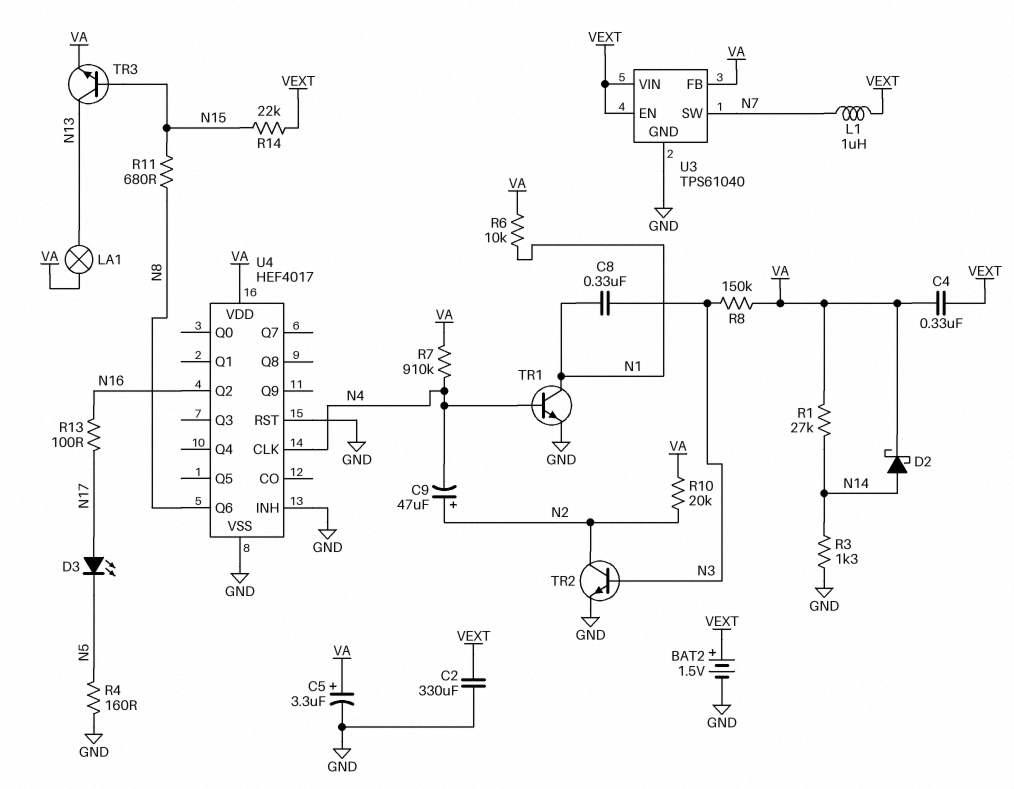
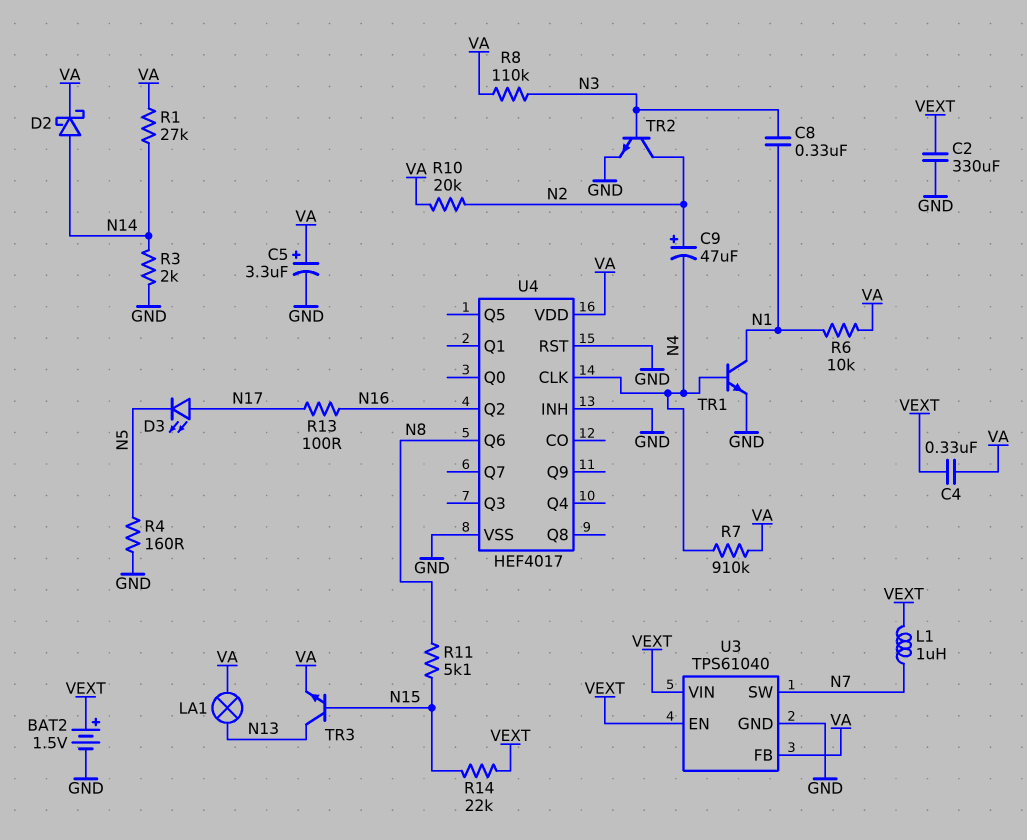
R3: 1.3k (GND, N14) -> 2k (GND, N14)
R8: 150k (N3, VA) -> 110k (N3, VA)
R11: 680 (N8, N15) -> 5.1k (N8, N15)

